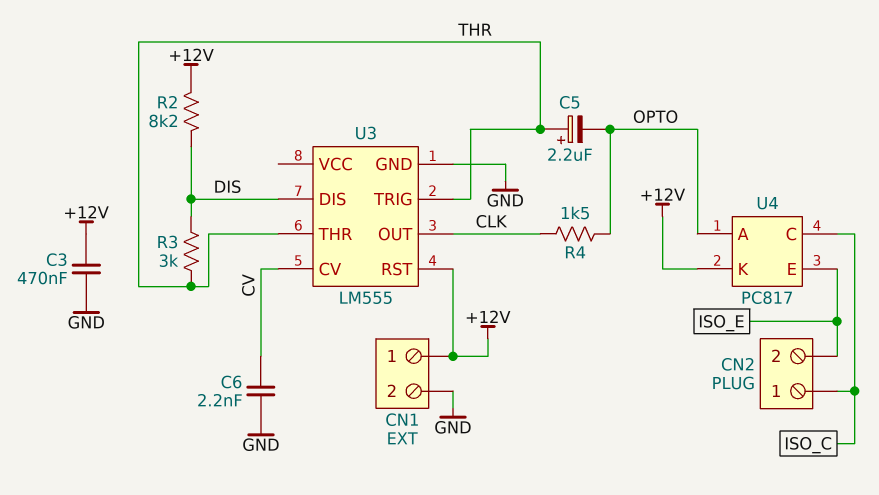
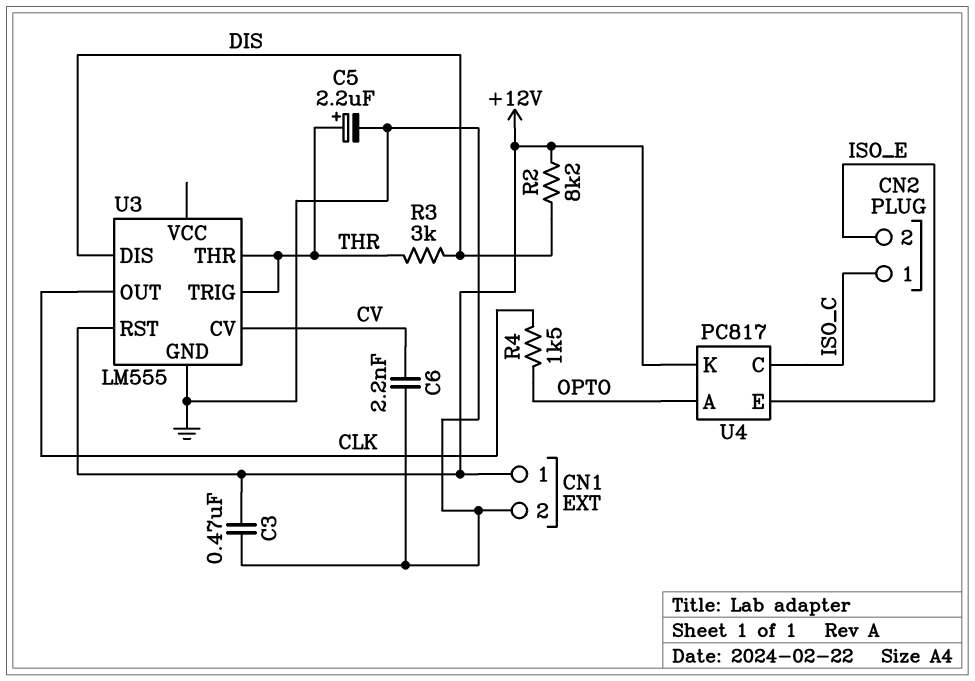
C5: 2.2uF (plus THR, minus OPTO) -> 2.2uF (plus THR, minus GND)

